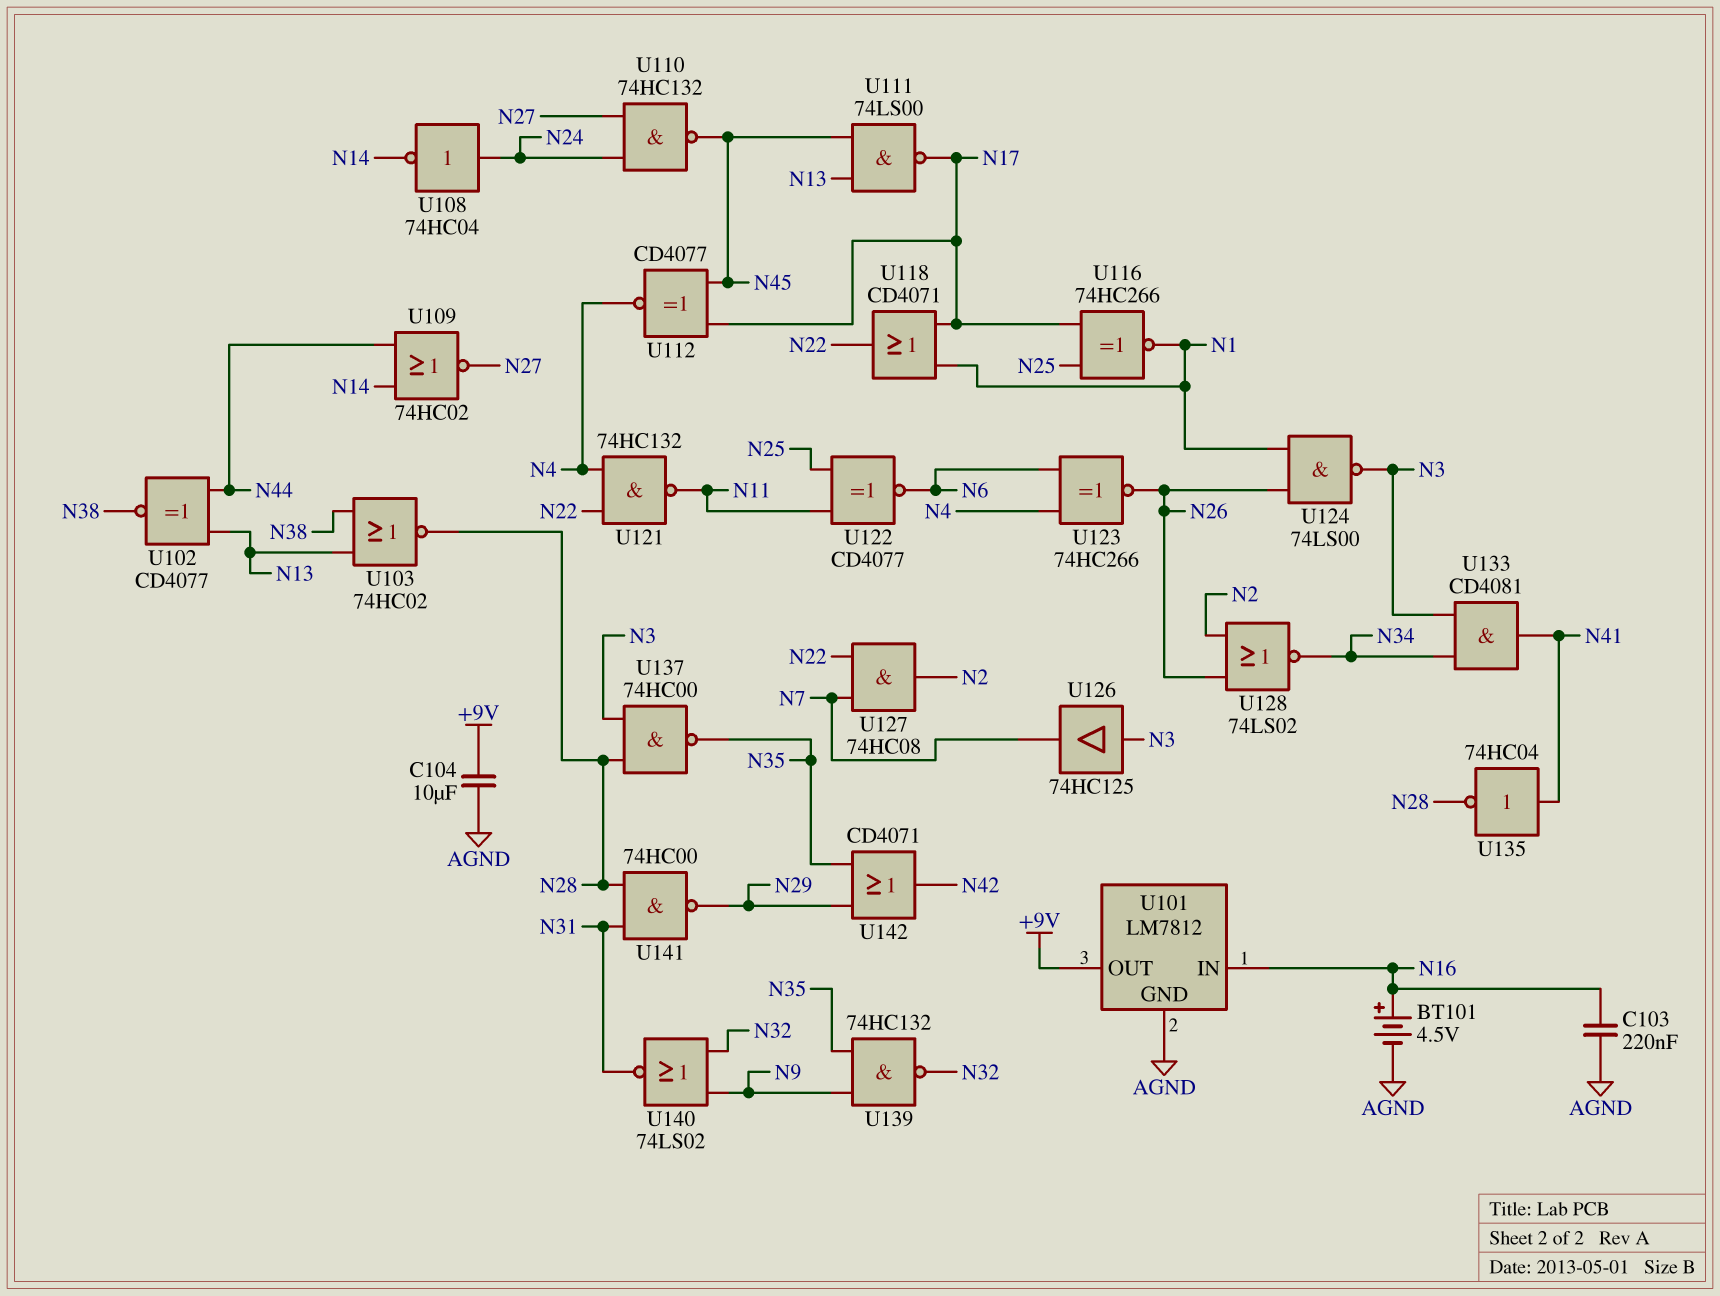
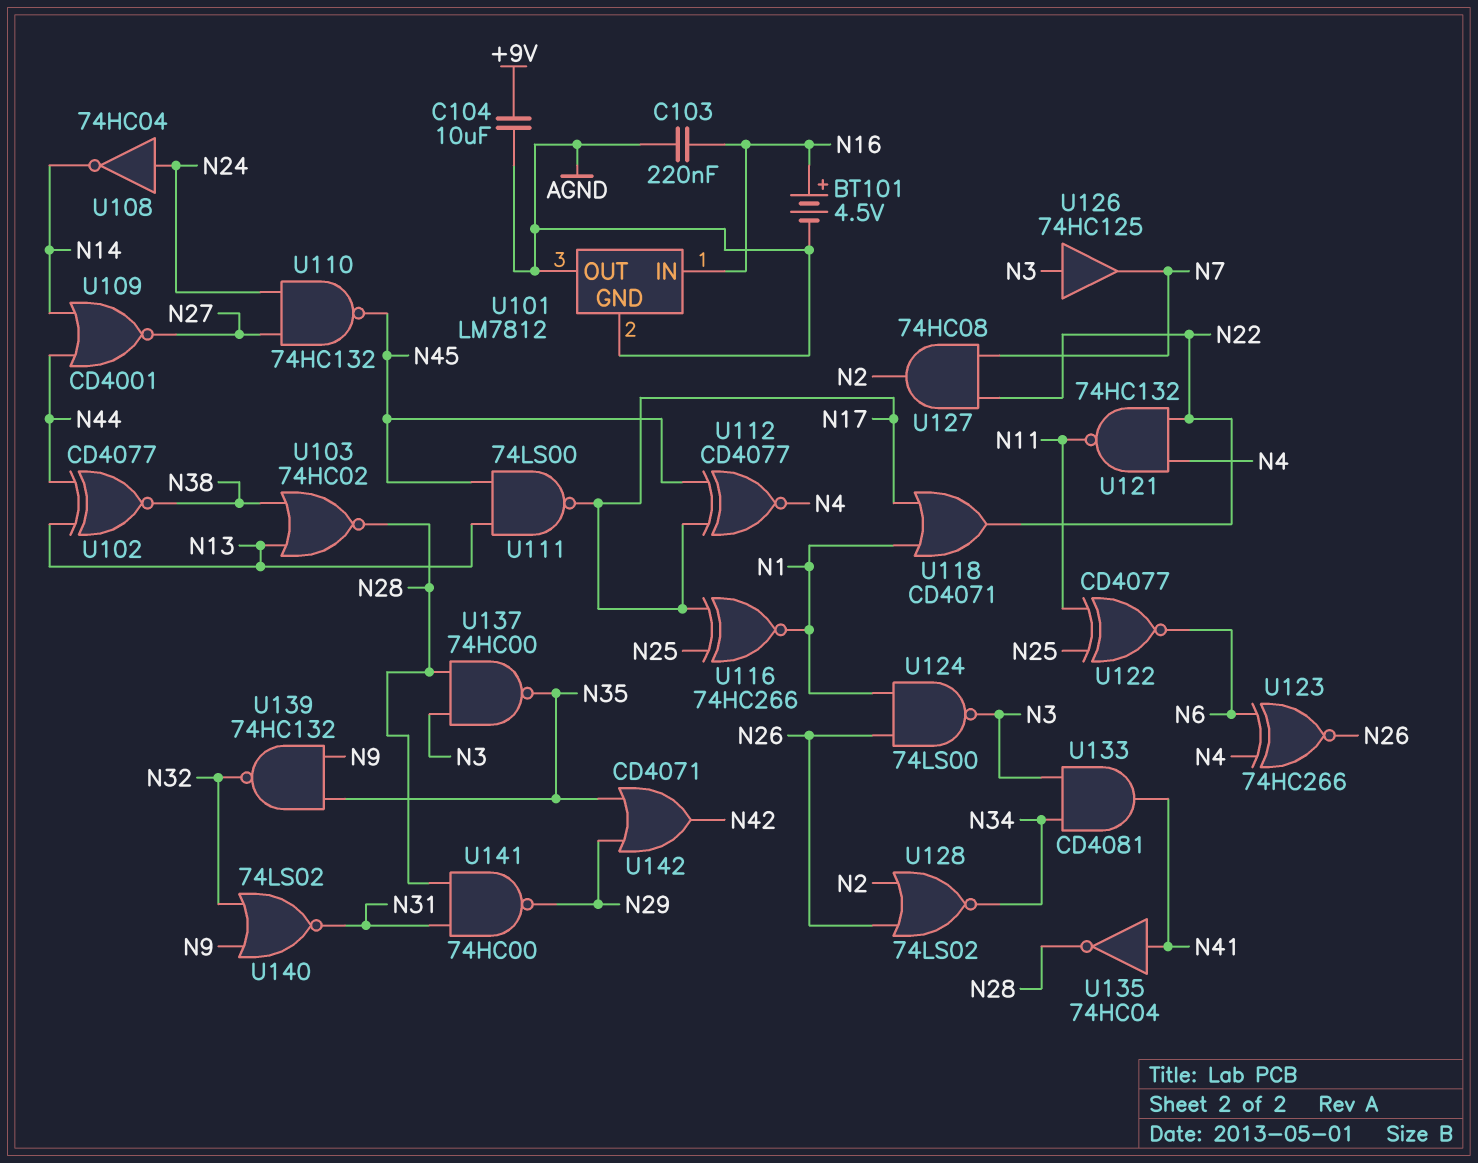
U101 pin OUT: +9V -> AGND
U109: NOR 74HC02 (in N14, in N44, out N27) -> NOR CD4001 (in N14, in N44, out N27)

